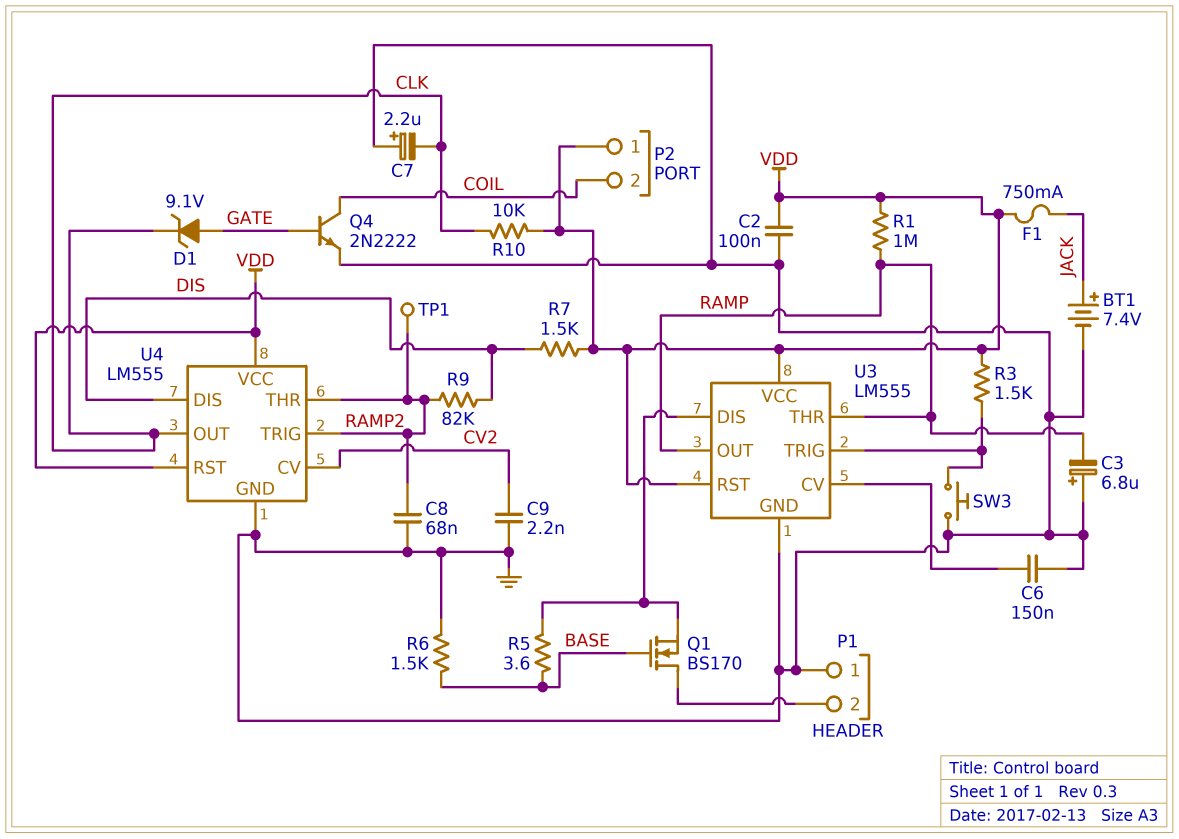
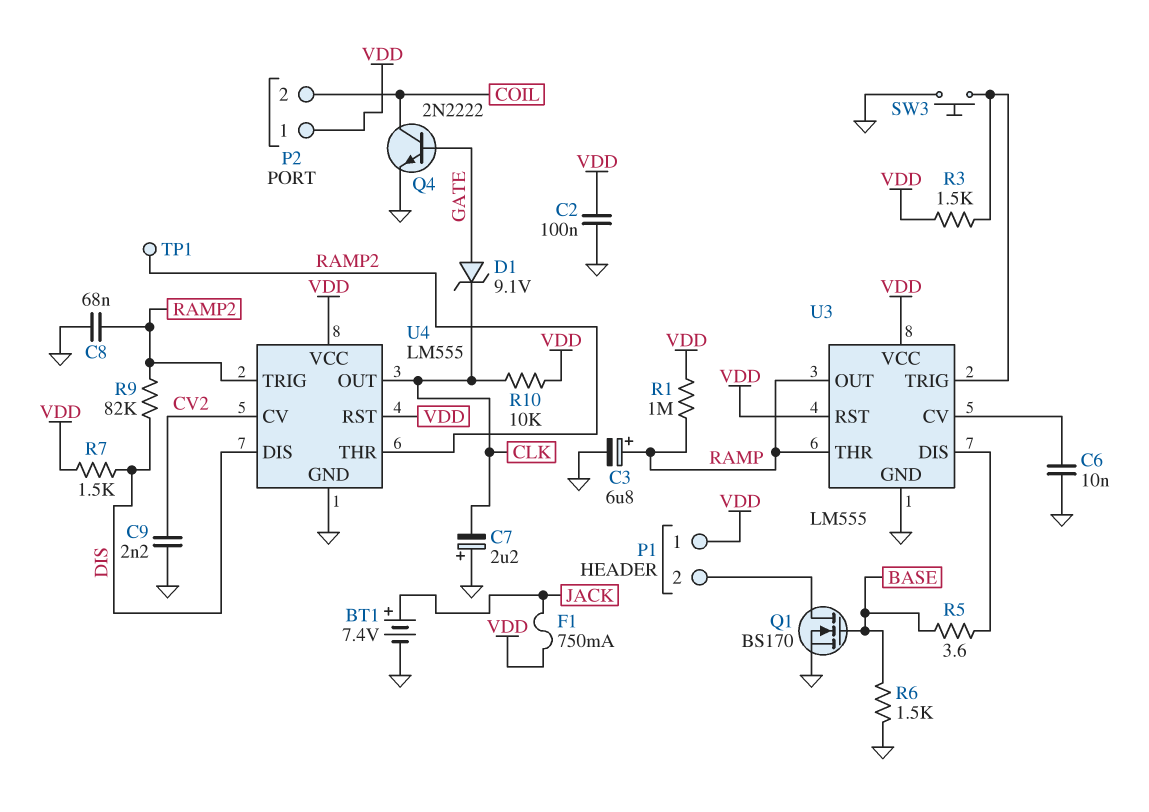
C3: 6.8uF (plus GND, minus RAMP) -> 6.8uF (plus RAMP, minus GND)
C6: 150nF (GND, U3/CV) -> 10nF (GND, U3/CV)
P1 pin 1: GND -> VDD
Q1: NMOS BS170 (G BASE, D P1/2, S U3/DIS) -> NMOS BS170 (G BASE, D P1/2, S GND)

